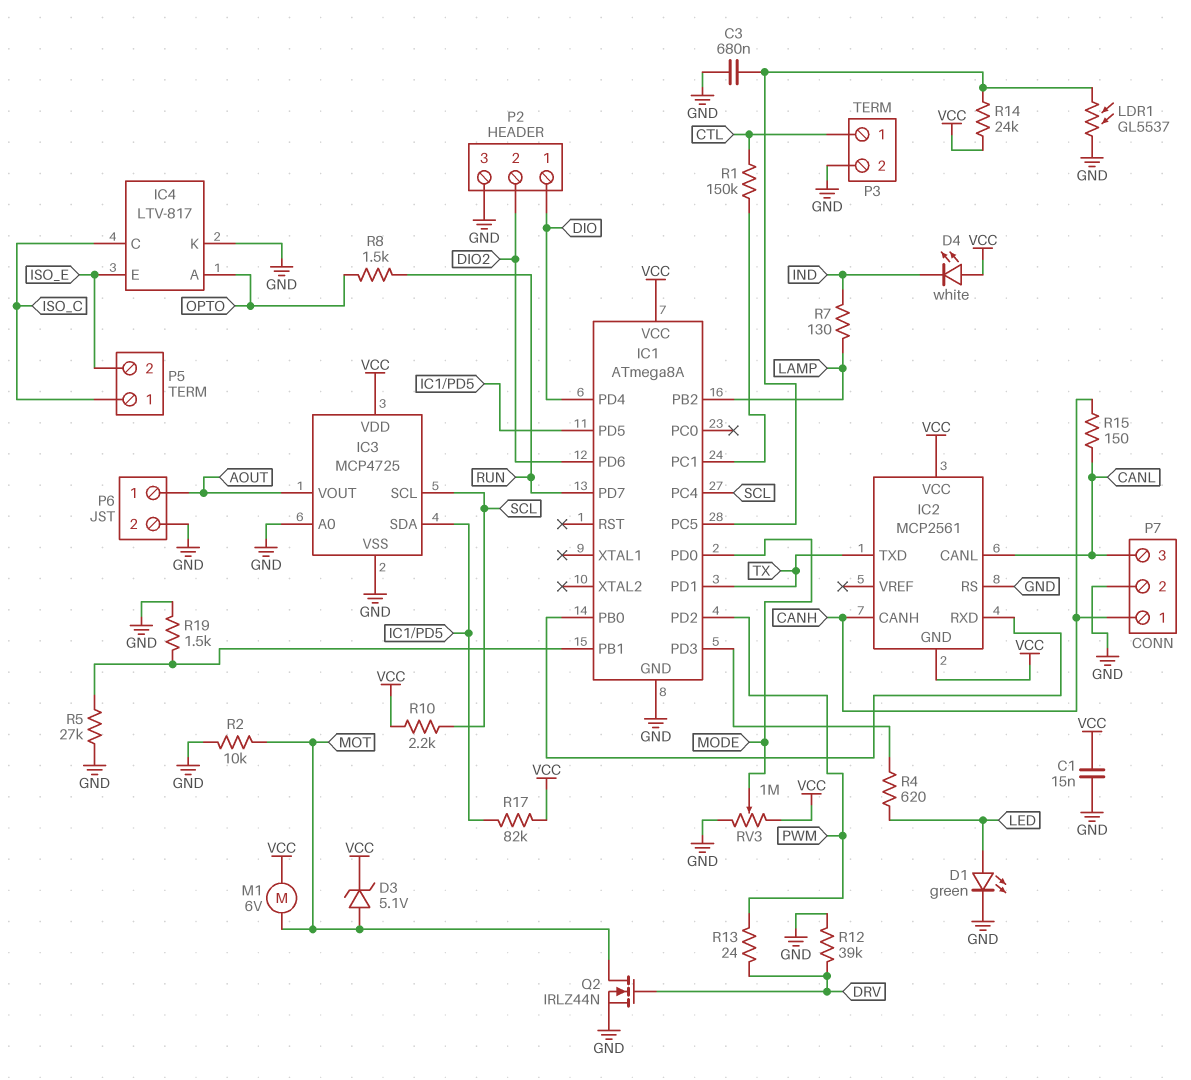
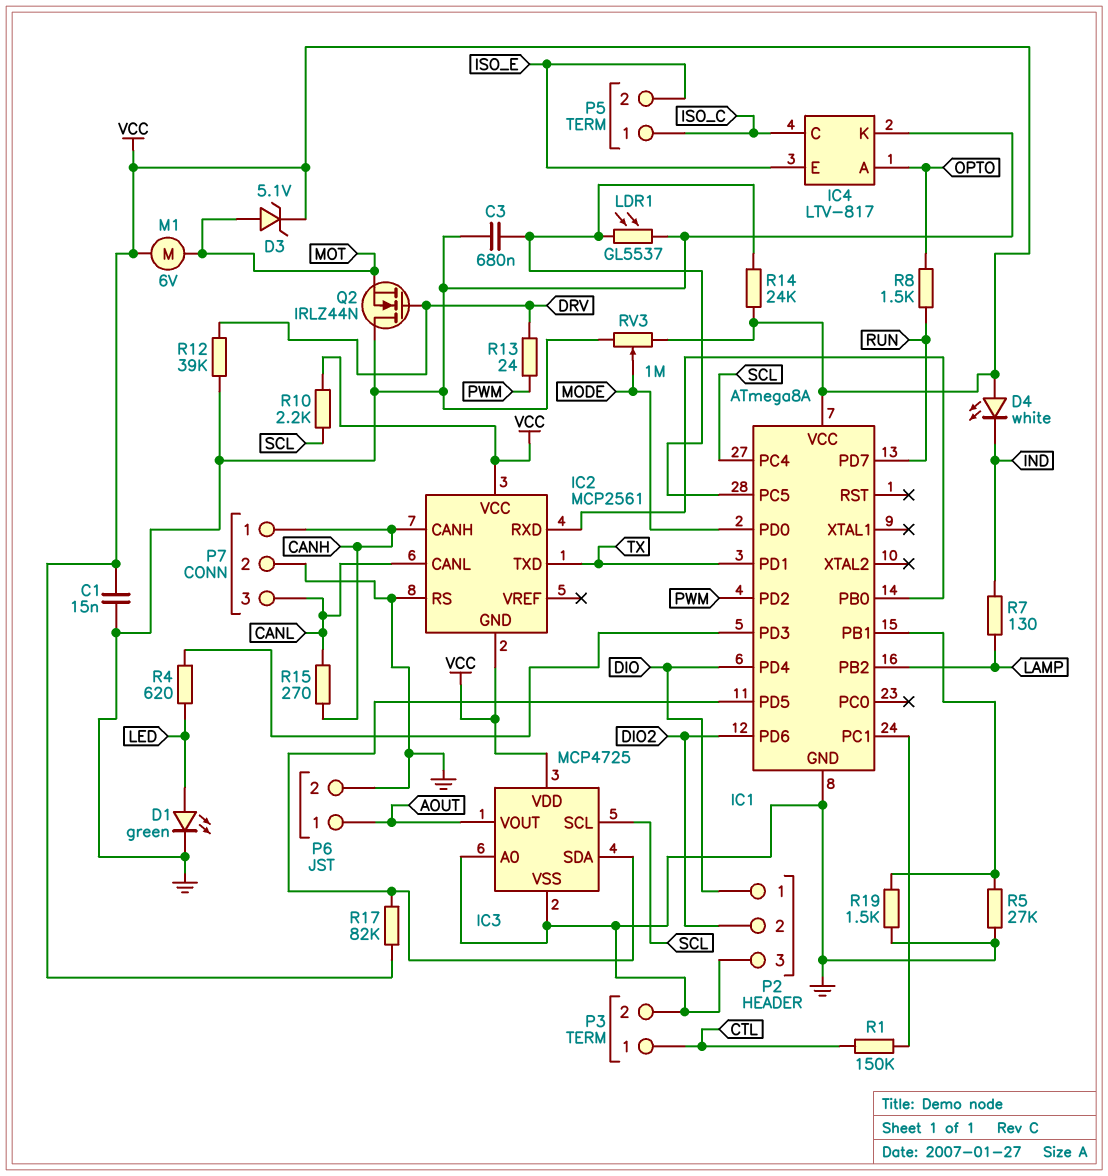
Q2: NMOS IRLZ44N (G DRV, D MOT, S GND) -> NMOS IRLZ44N (G DRV, D GND, S MOT)
R2: 10k (GND, MOT) -> none
R15: 150 (CANH, CANL) -> 270 (CANH, CANL)

